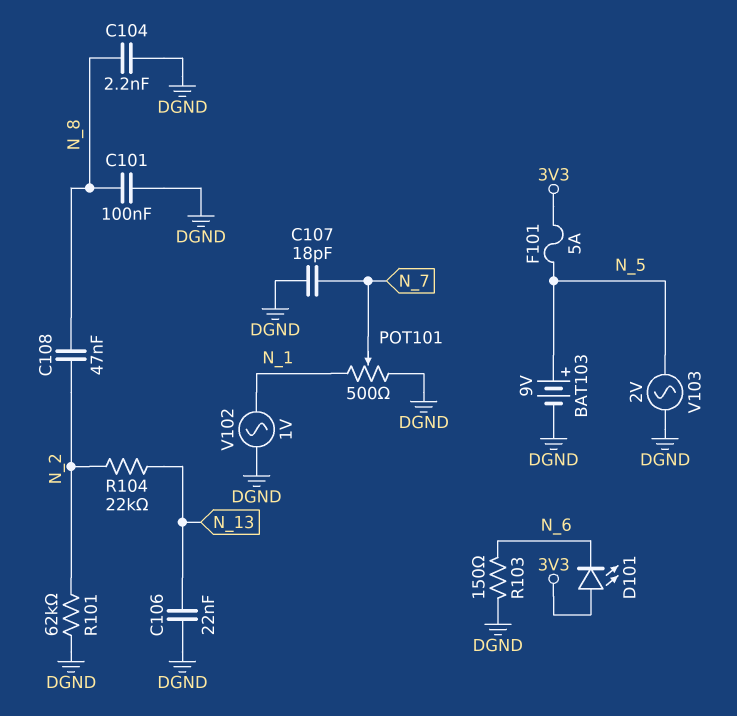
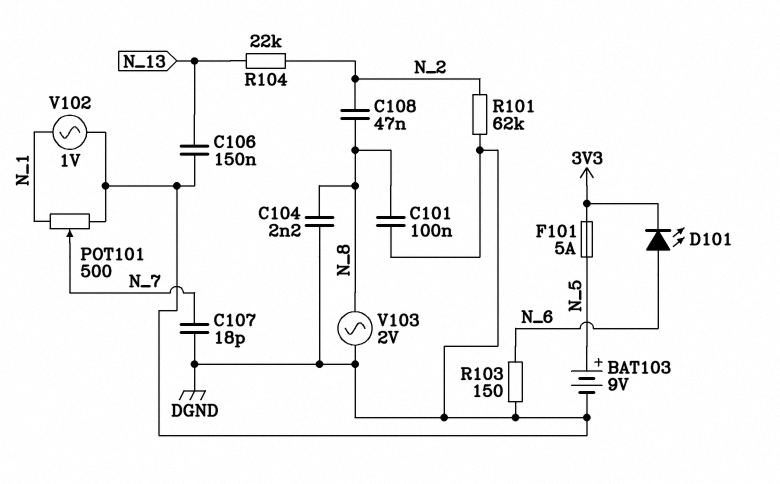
C106: 22nF (DGND, N_13) -> 150nF (DGND, N_13)
D101: LED (A 3V3, K N_6) -> LED (A N_6, K 3V3)
V103: AC 2V (DGND, N_5) -> AC 2V (DGND, N_8)

